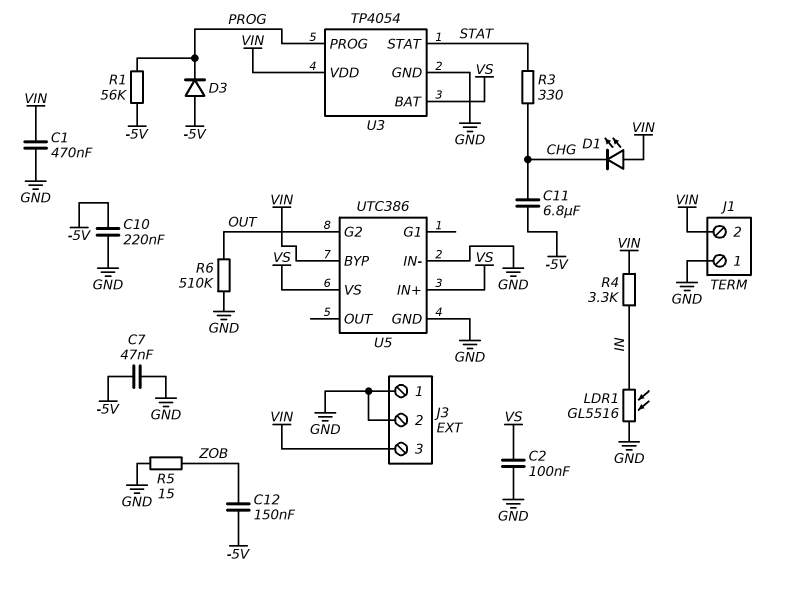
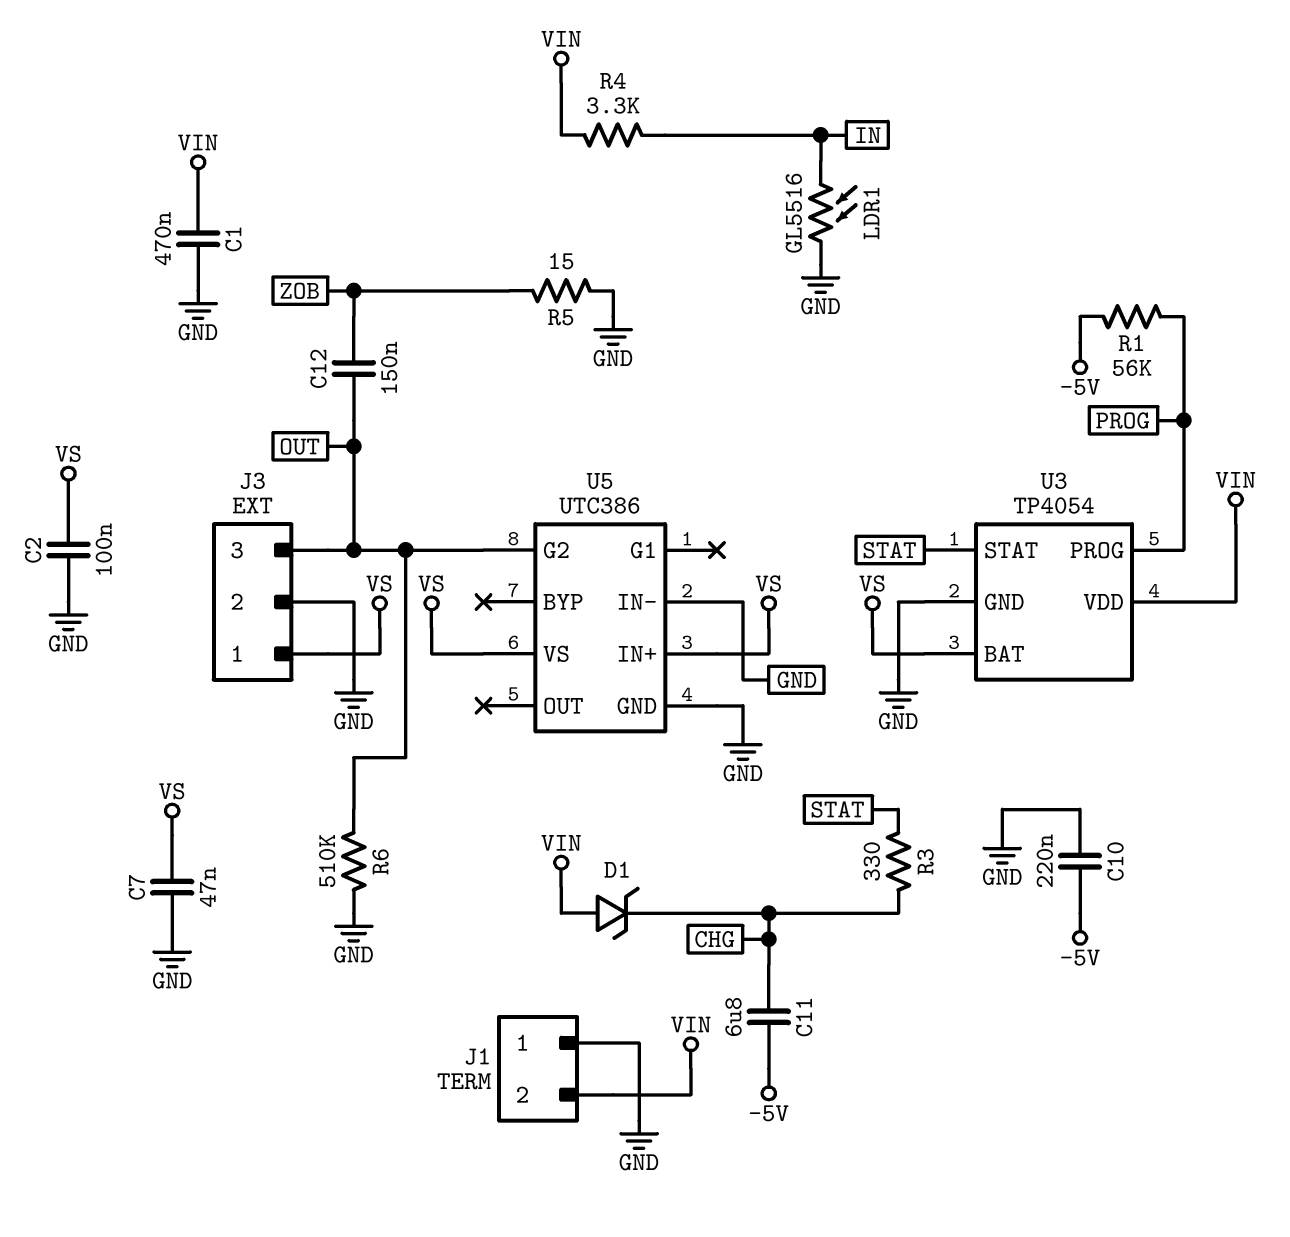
C7: 47nF (-5V, GND) -> 47nF (GND, VS)
C12: 150nF (-5V, ZOB) -> 150nF (OUT, ZOB)
D1: LED (A VIN, K CHG) -> zener (A VIN, K CHG)
D3: diode (A -5V, K PROG) -> none
J3 pin 1: GND -> VS
J3 pin 3: VIN -> OUT
U5 pin BYP: VIN -> none

